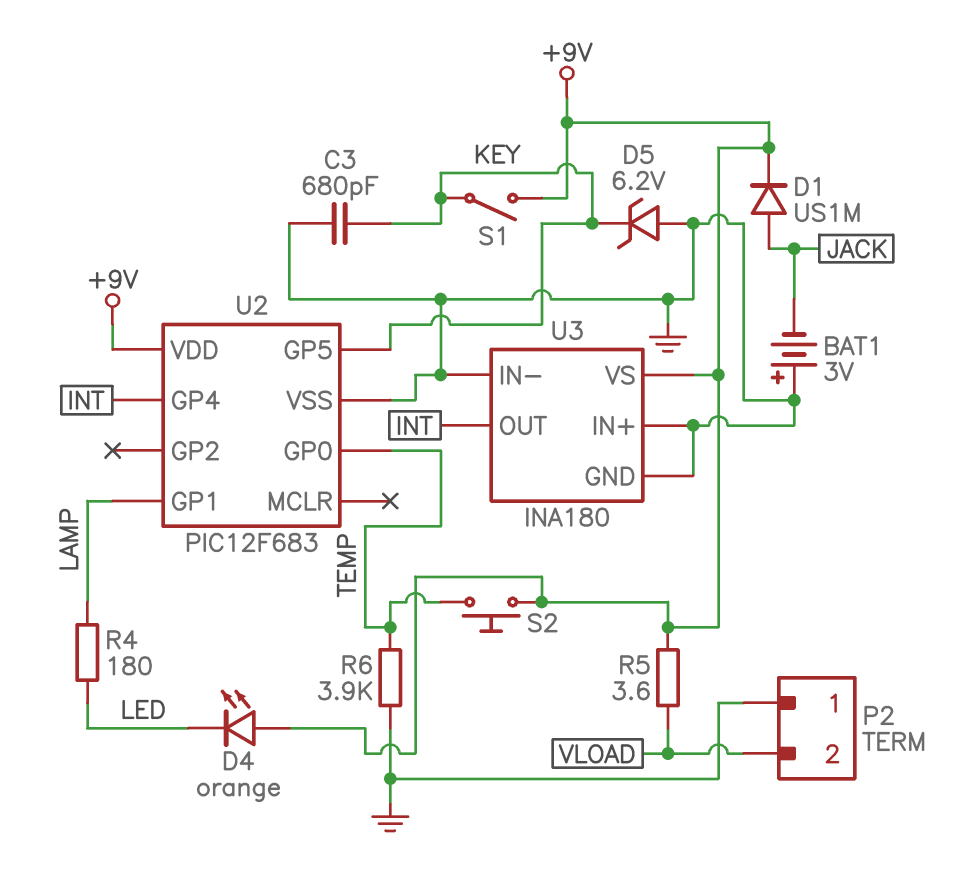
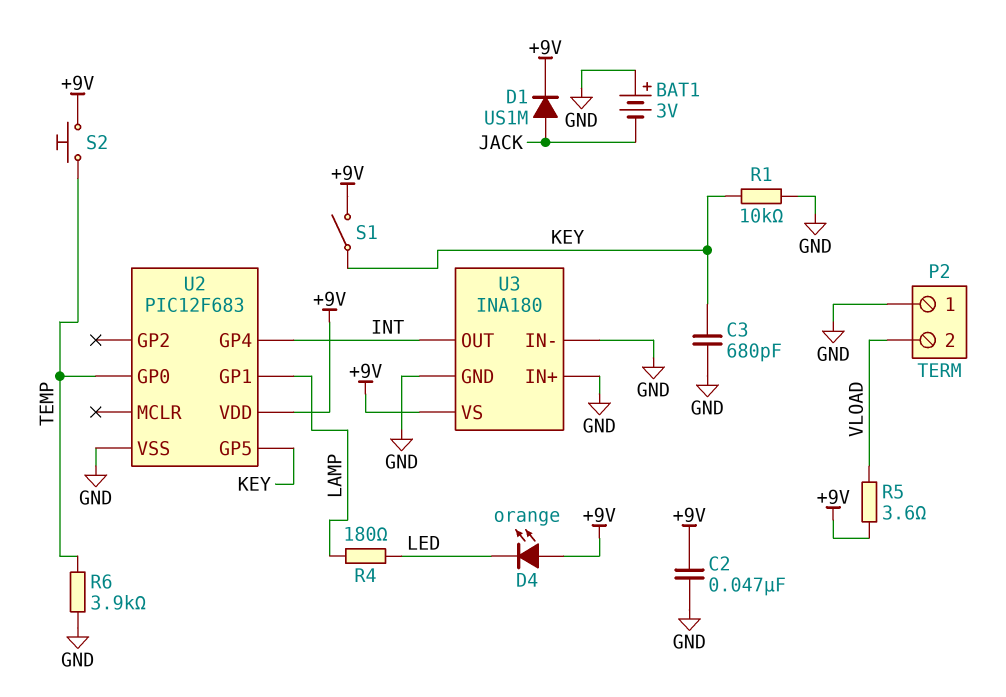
C2: none -> 47nF (+9V, GND)
D5: zener 6.2V (A GND, K KEY) -> none
R1: none -> 10k (GND, KEY)

